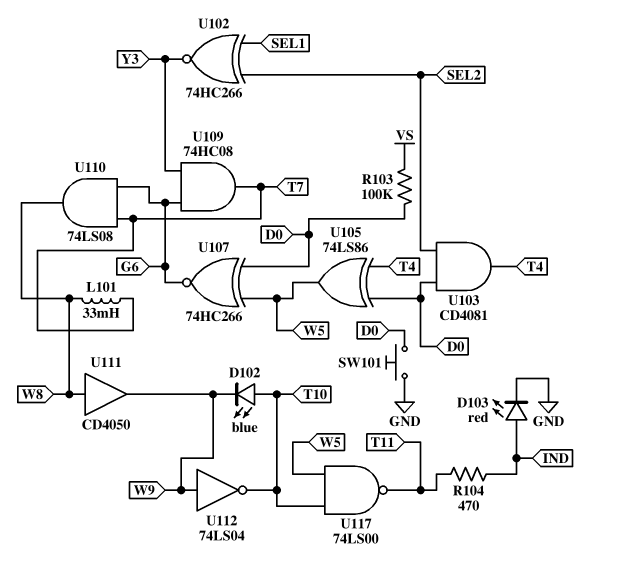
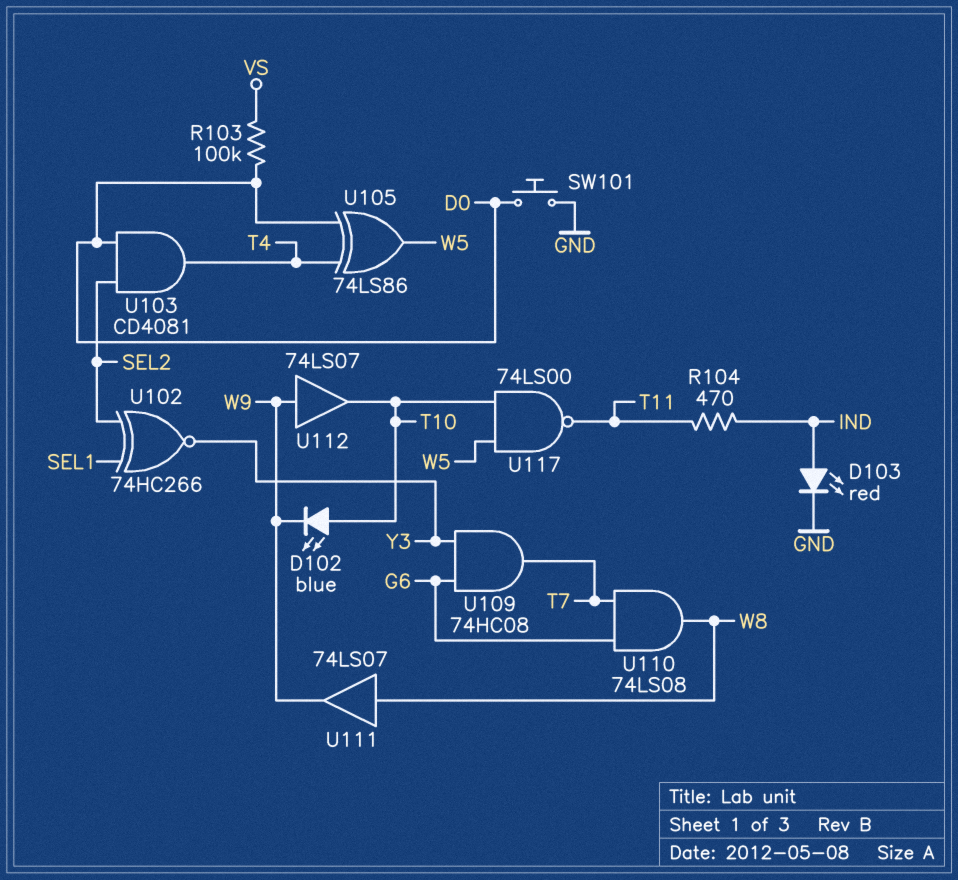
L101: 33mH (T7, W8) -> none
U107: XNOR 74HC266 (in D0, in W5, out G6) -> none
U111: buffer CD4050 (in W8, out W9) -> buffer 74LS07 (in W8, out W9)
U112: NOT 74LS04 (in W9, out T10) -> buffer 74LS07 (in W9, out T10)

